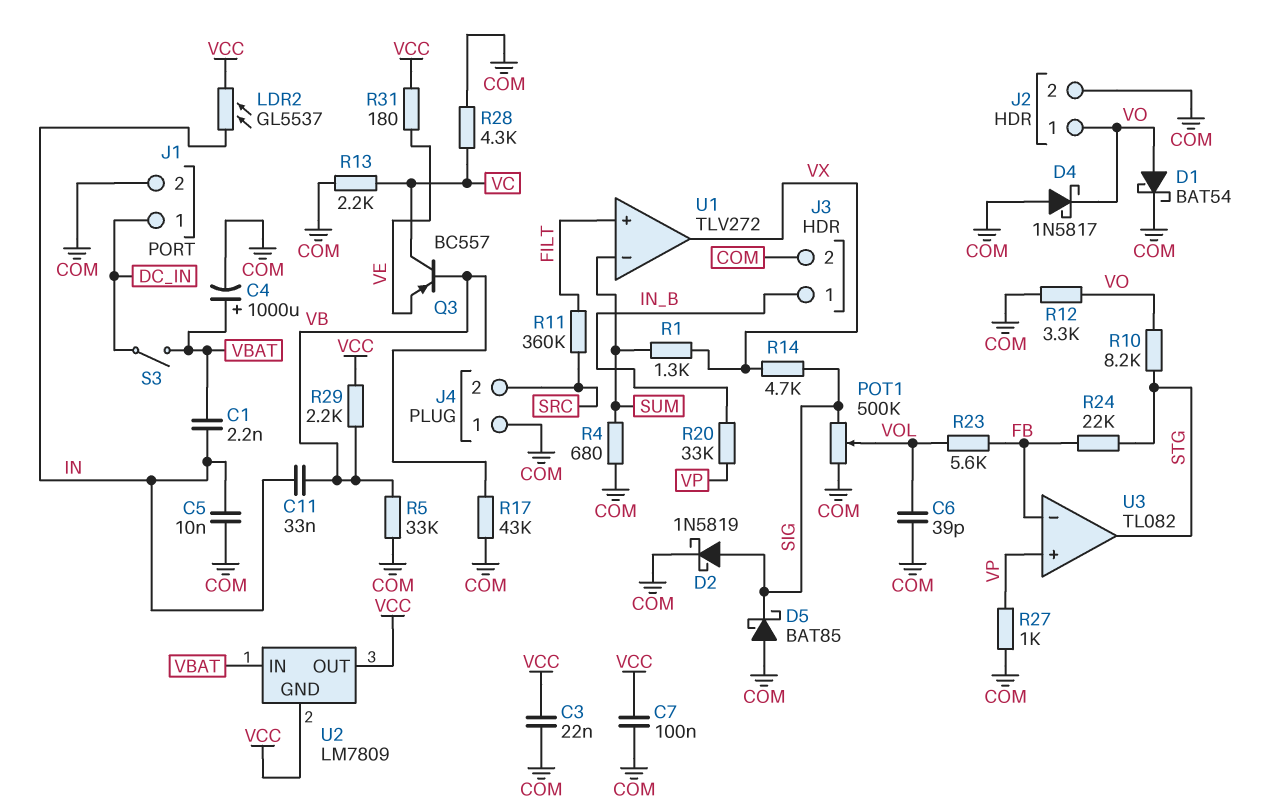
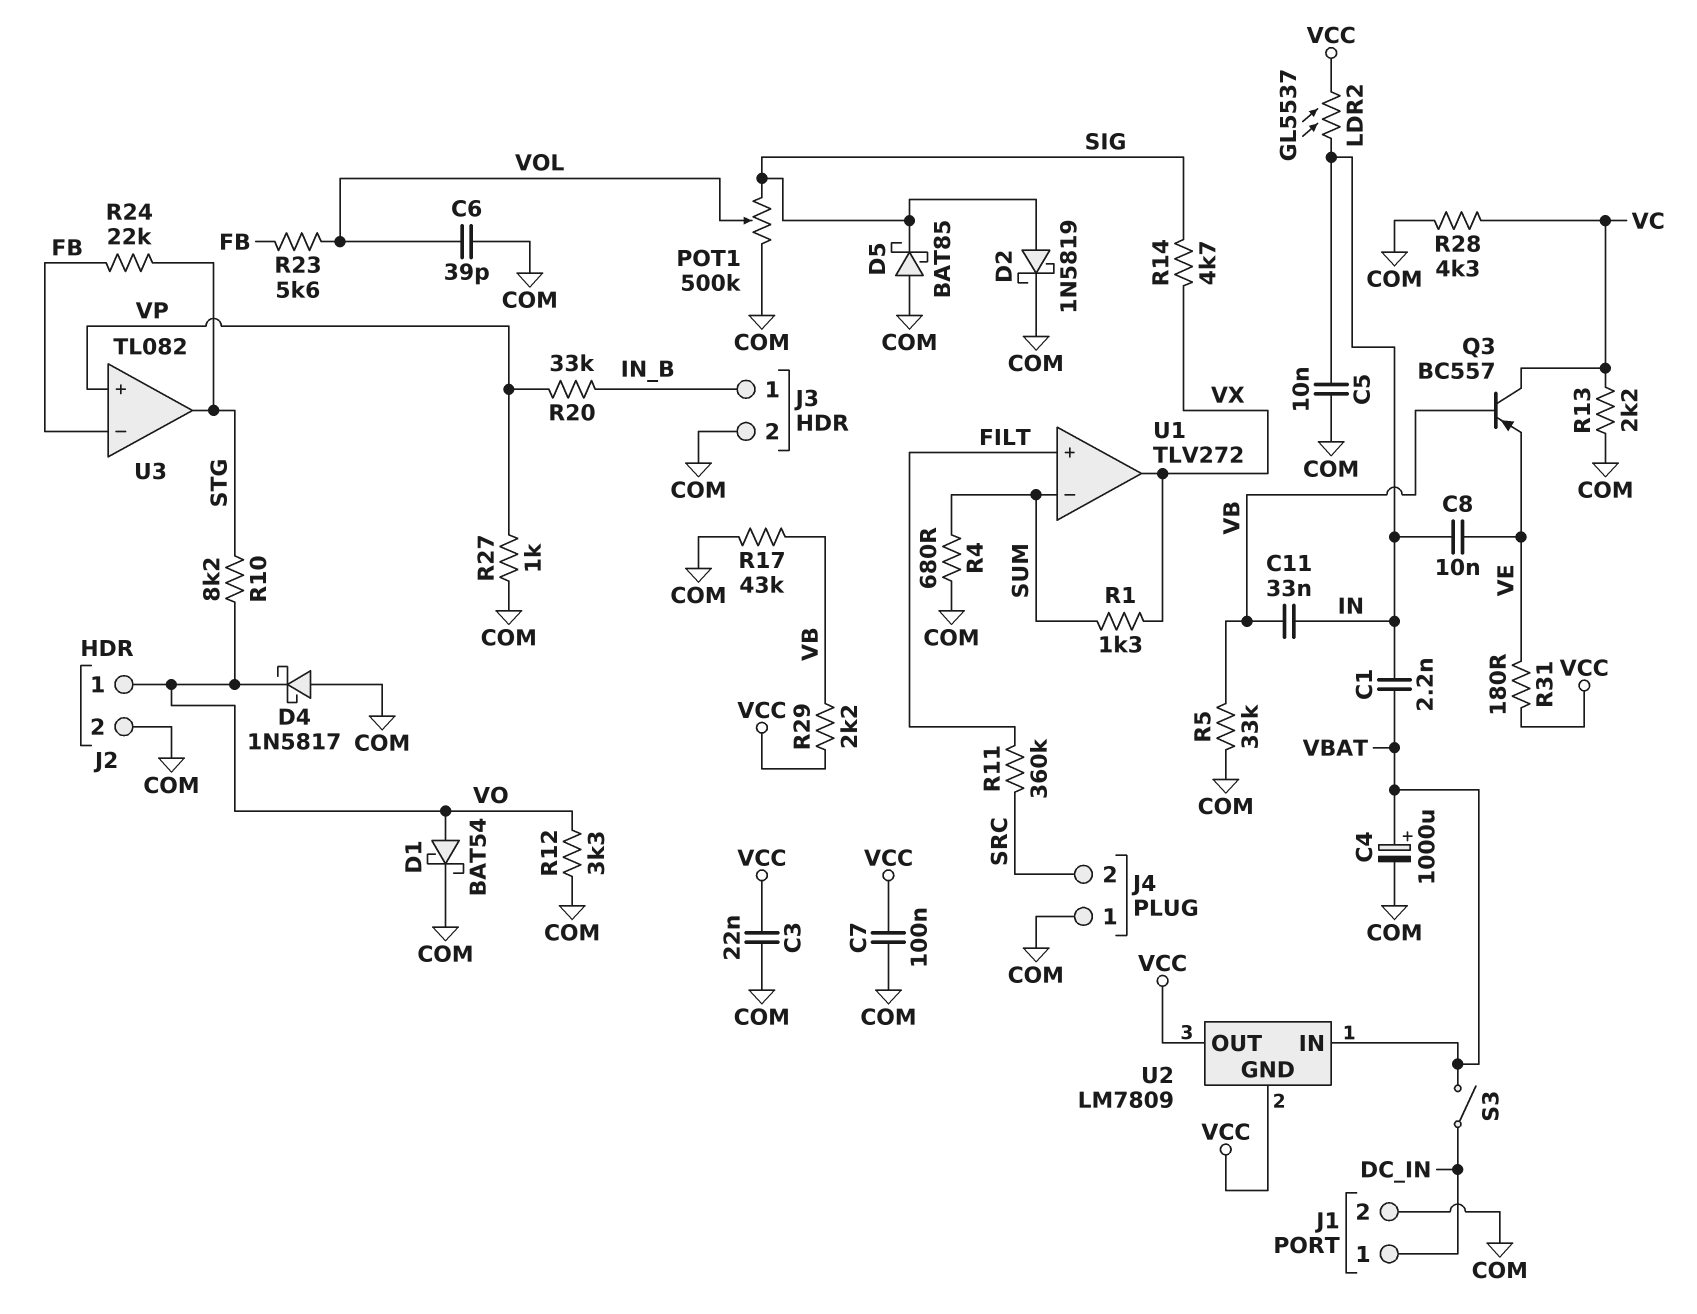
C8: none -> 10nF (IN, VE)

